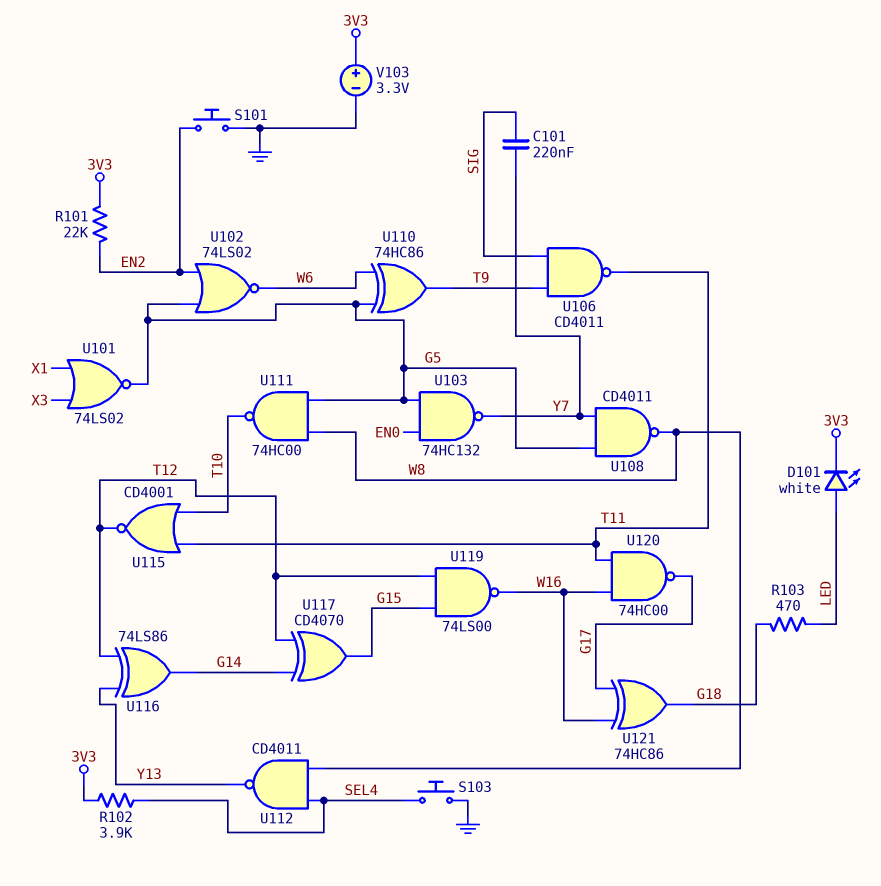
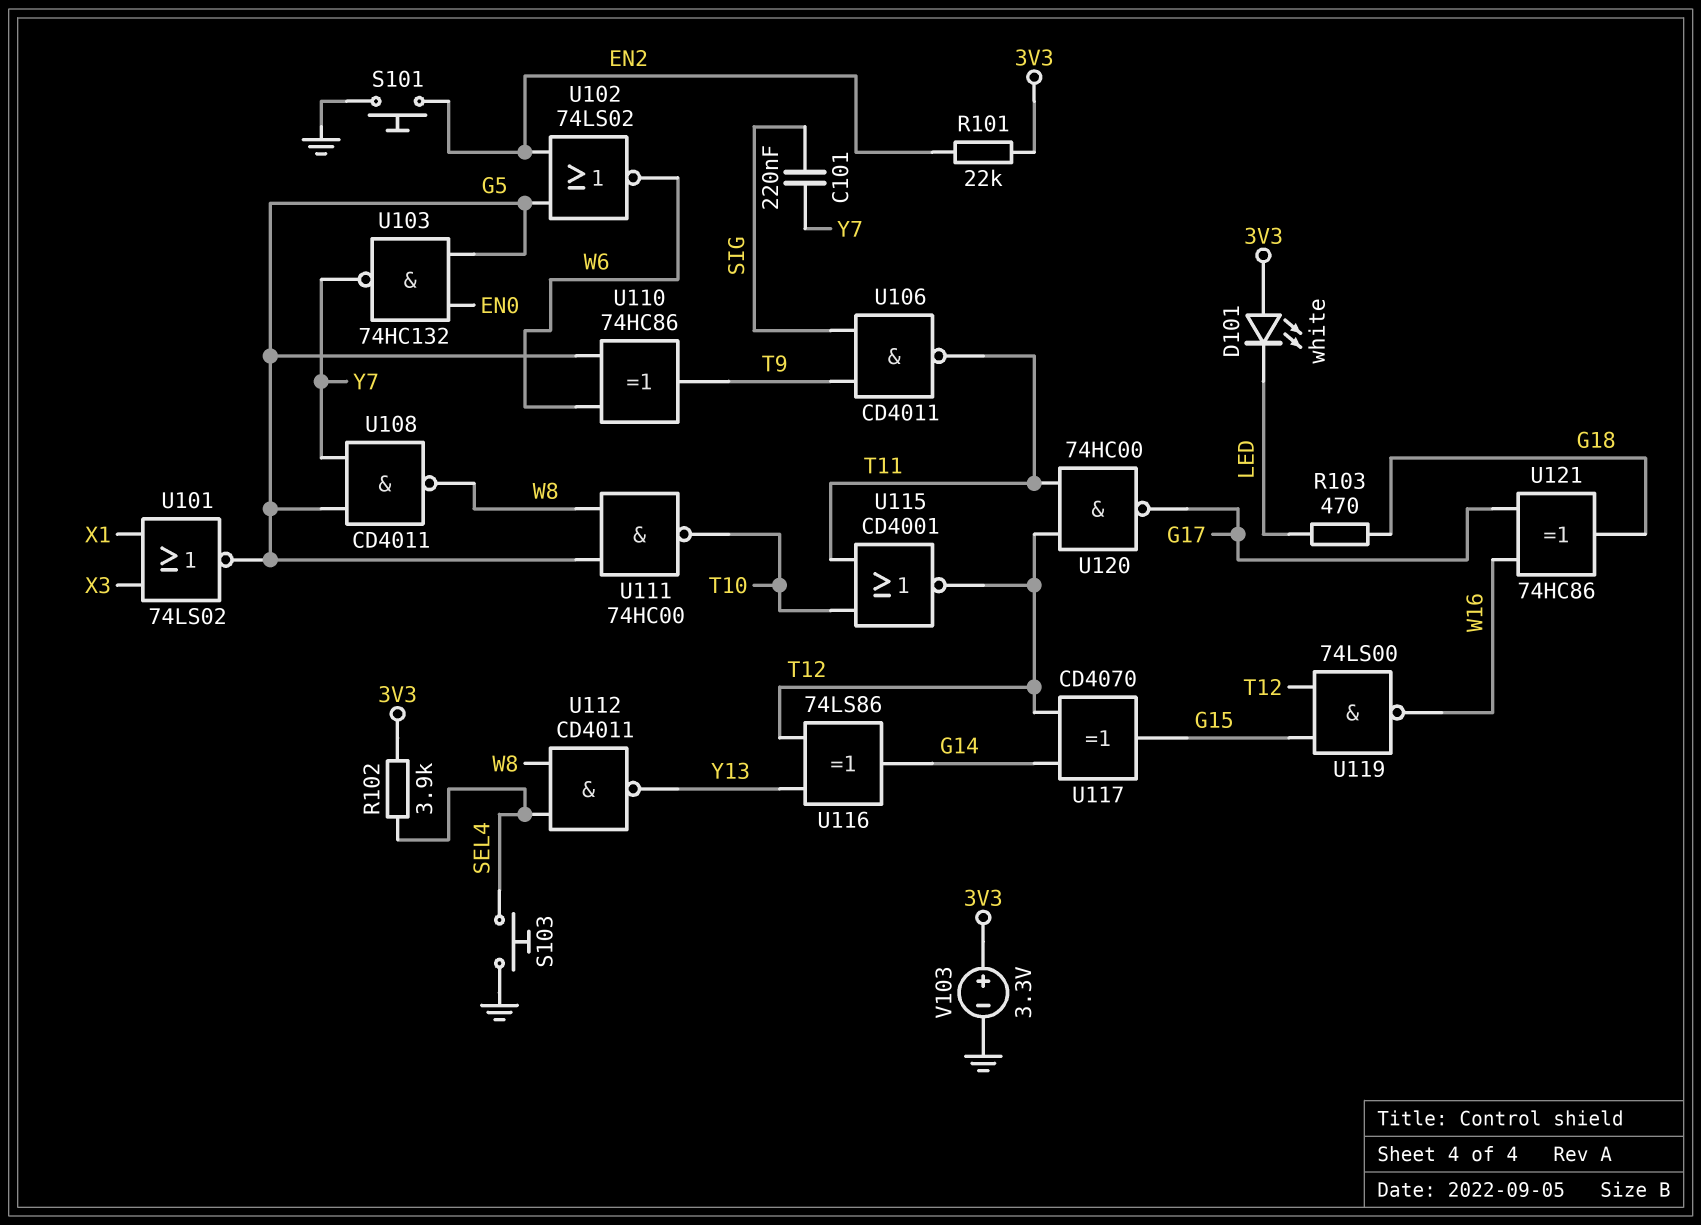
D101: LED white (A LED, K 3V3) -> LED white (A 3V3, K LED)
U120: NAND 74HC00 (in T11, in W16, out G17) -> NAND 74HC00 (in T11, in T12, out G17)

